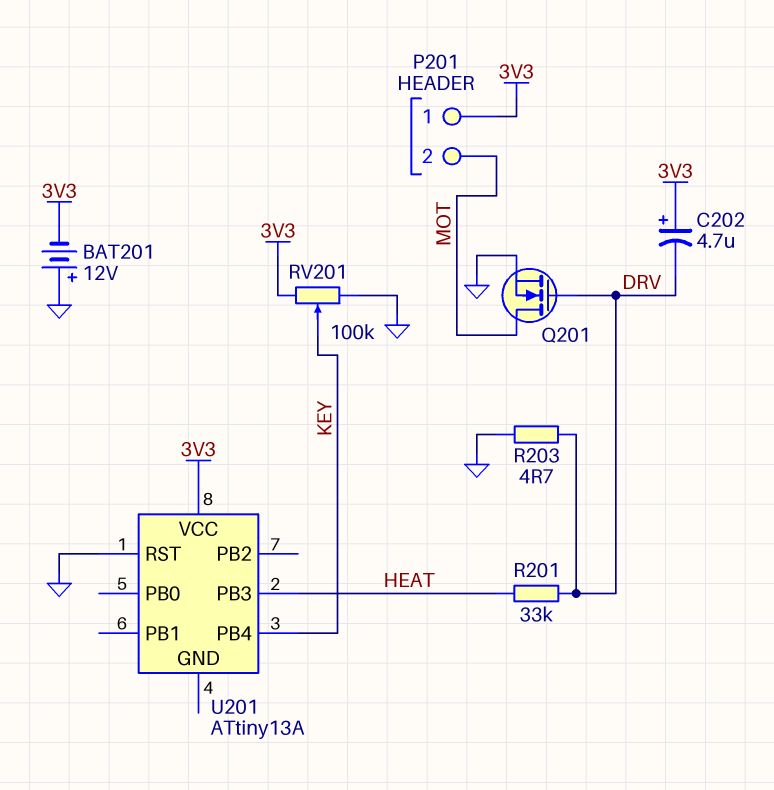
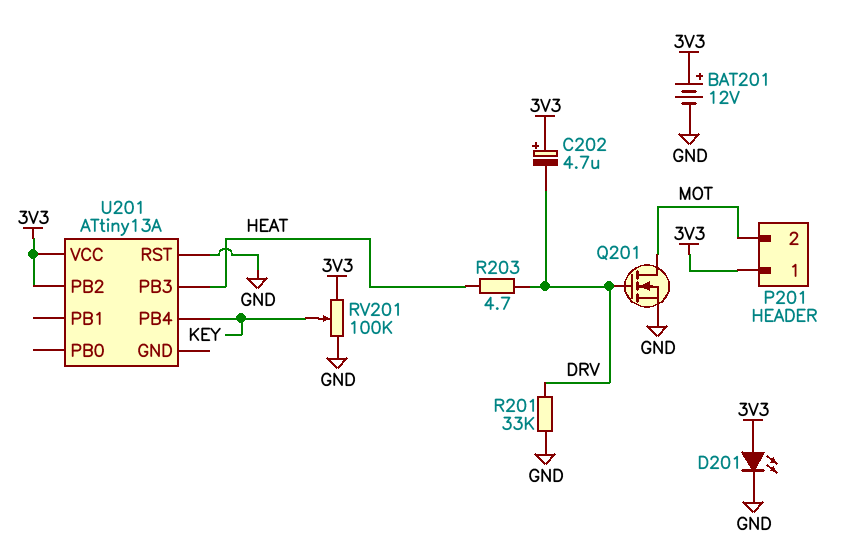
BAT201: 12V (plus GND, minus 3V3) -> 12V (plus 3V3, minus GND)
D201: none -> LED (A 3V3, K GND)
R201: 33k (DRV, HEAT) -> 33k (DRV, GND)
R203: 4.7 (DRV, GND) -> 4.7 (DRV, HEAT)
U201 pin PB2: none -> 3V3

